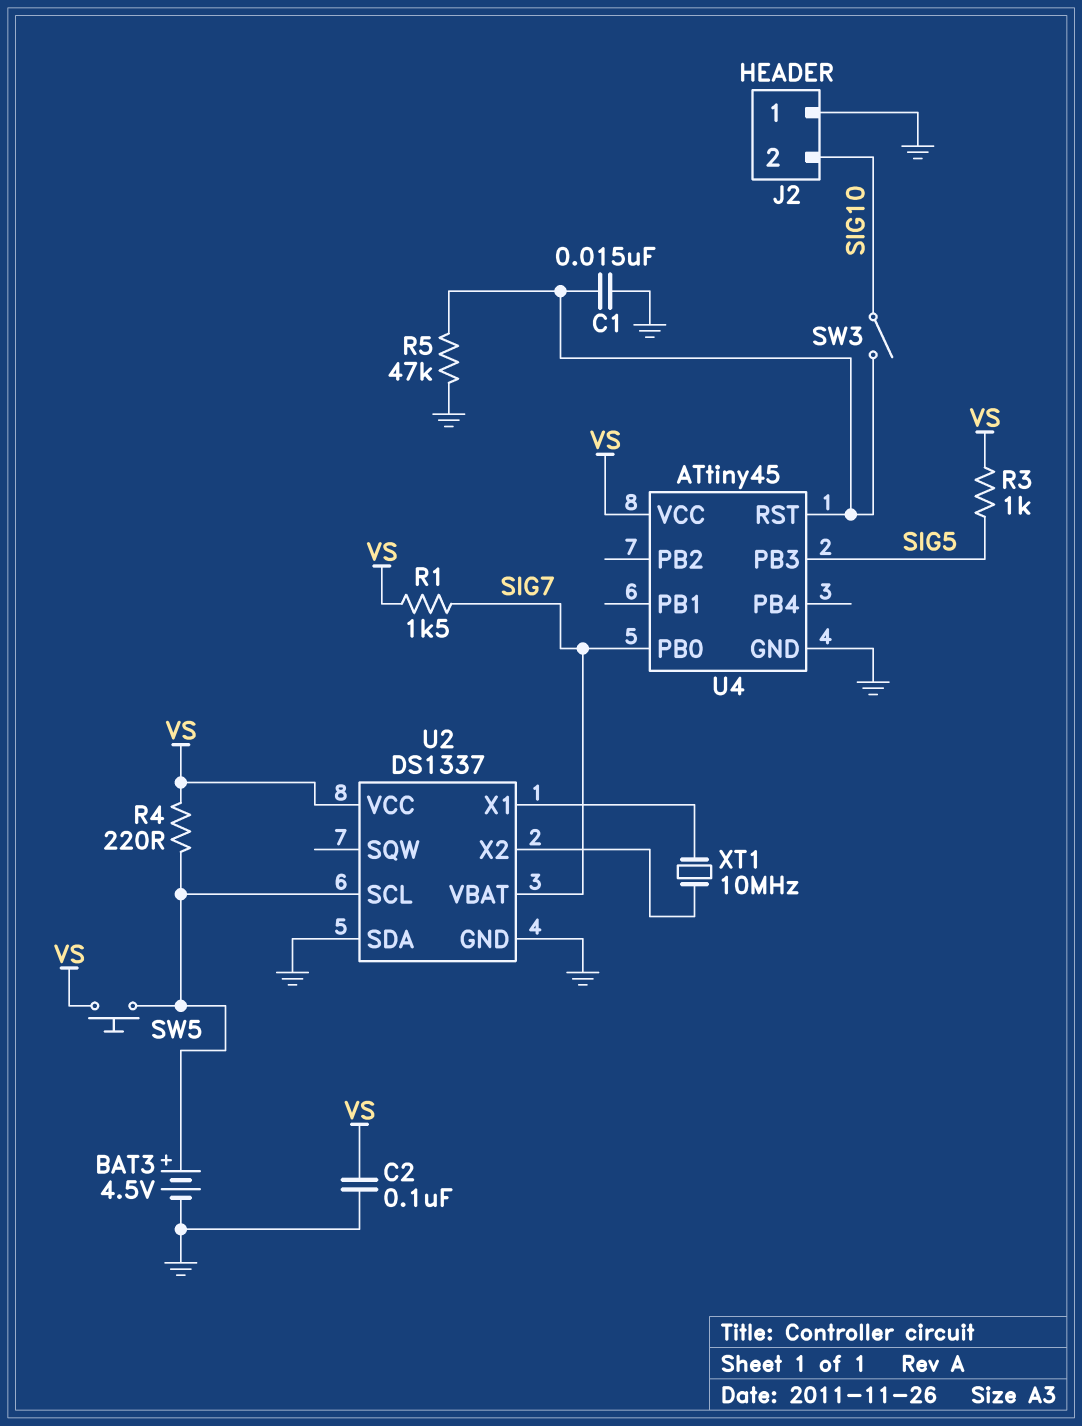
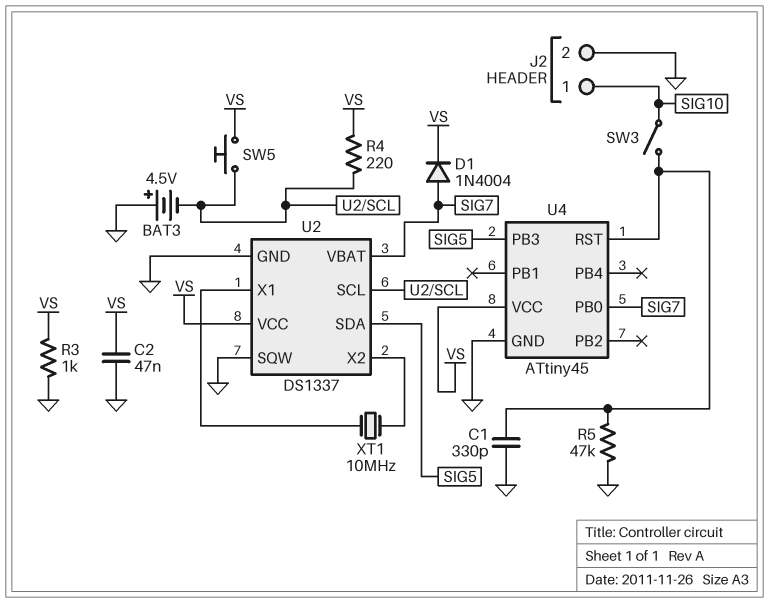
BAT3: 4.5V (plus U2/SCL, minus GND) -> 4.5V (plus GND, minus U2/SCL)
C1: 15nF (GND, U4/RST) -> 330pF (GND, U4/RST)
C2: 100nF (GND, VS) -> 47nF (GND, VS)
D1: none -> diode 1N4004 (A SIG7, K VS)
J2 pin 1: GND -> SIG10
J2 pin 2: SIG10 -> GND
R1: 1.5k (SIG7, VS) -> none
R3: 1k (SIG5, VS) -> 1k (GND, VS)
U2 pin SDA: GND -> SIG5
U2 pin SQW: none -> GND

